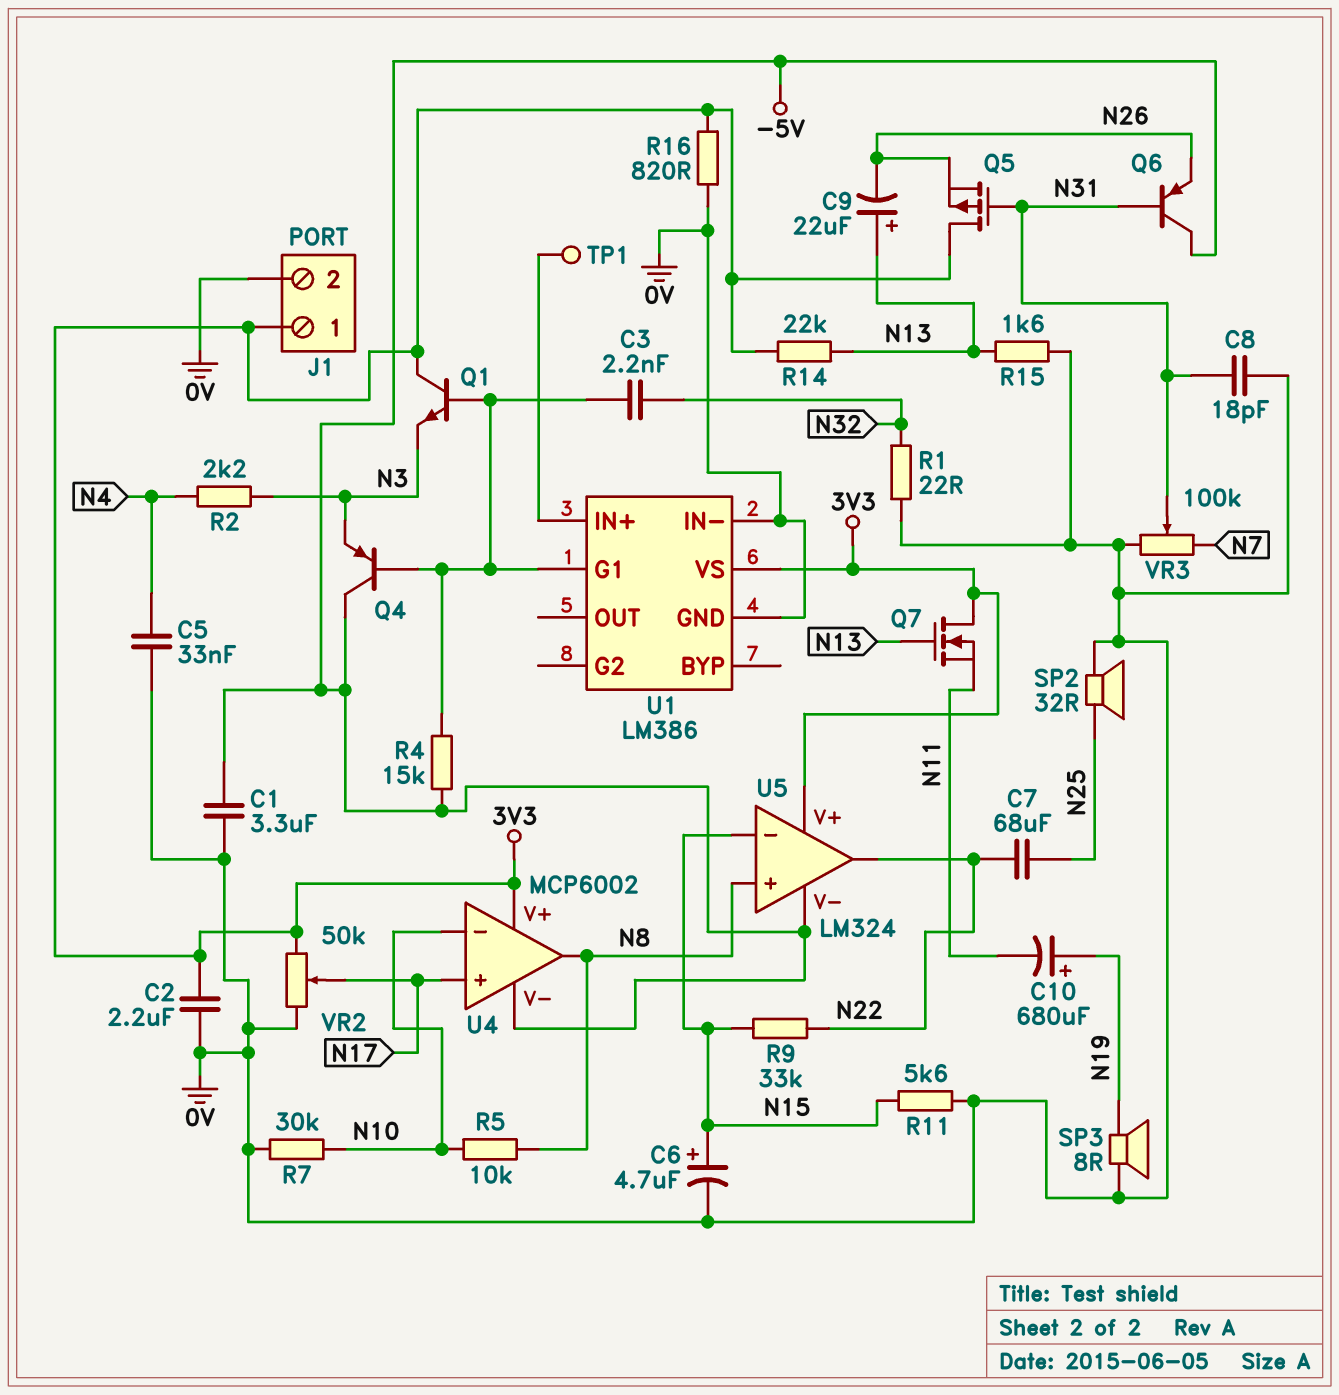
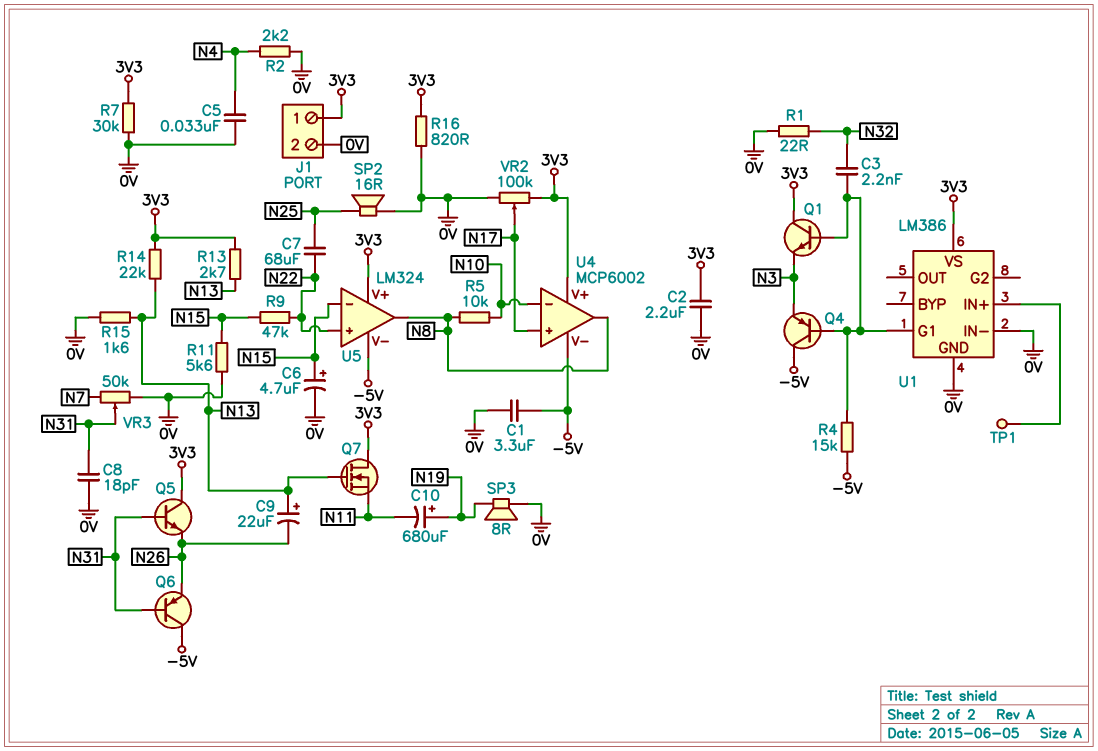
Q5: PMOS (G N31, D 3V3, S N26) -> NPN (B N31, C 3V3, E N26)
R2: 2.2k (N3, N4) -> 2.2k (0V, N4)
R7: 30k (0V, N10) -> 30k (0V, 3V3)
R9: 33k (N15, N22) -> 47k (N15, N22)
R13: none -> 2.7k (3V3, N13)
SP2: speaker 32R (0V, N25) -> speaker 16R (0V, N25)
U5 pin in+: N8 -> N22
U5 pin out: N22 -> N8
VR2: 50k (0V, 3V3, wiper N17) -> 100k (0V, 3V3, wiper N17)
VR3: 100k (0V, N7, wiper N31) -> 50k (0V, N7, wiper N31)

